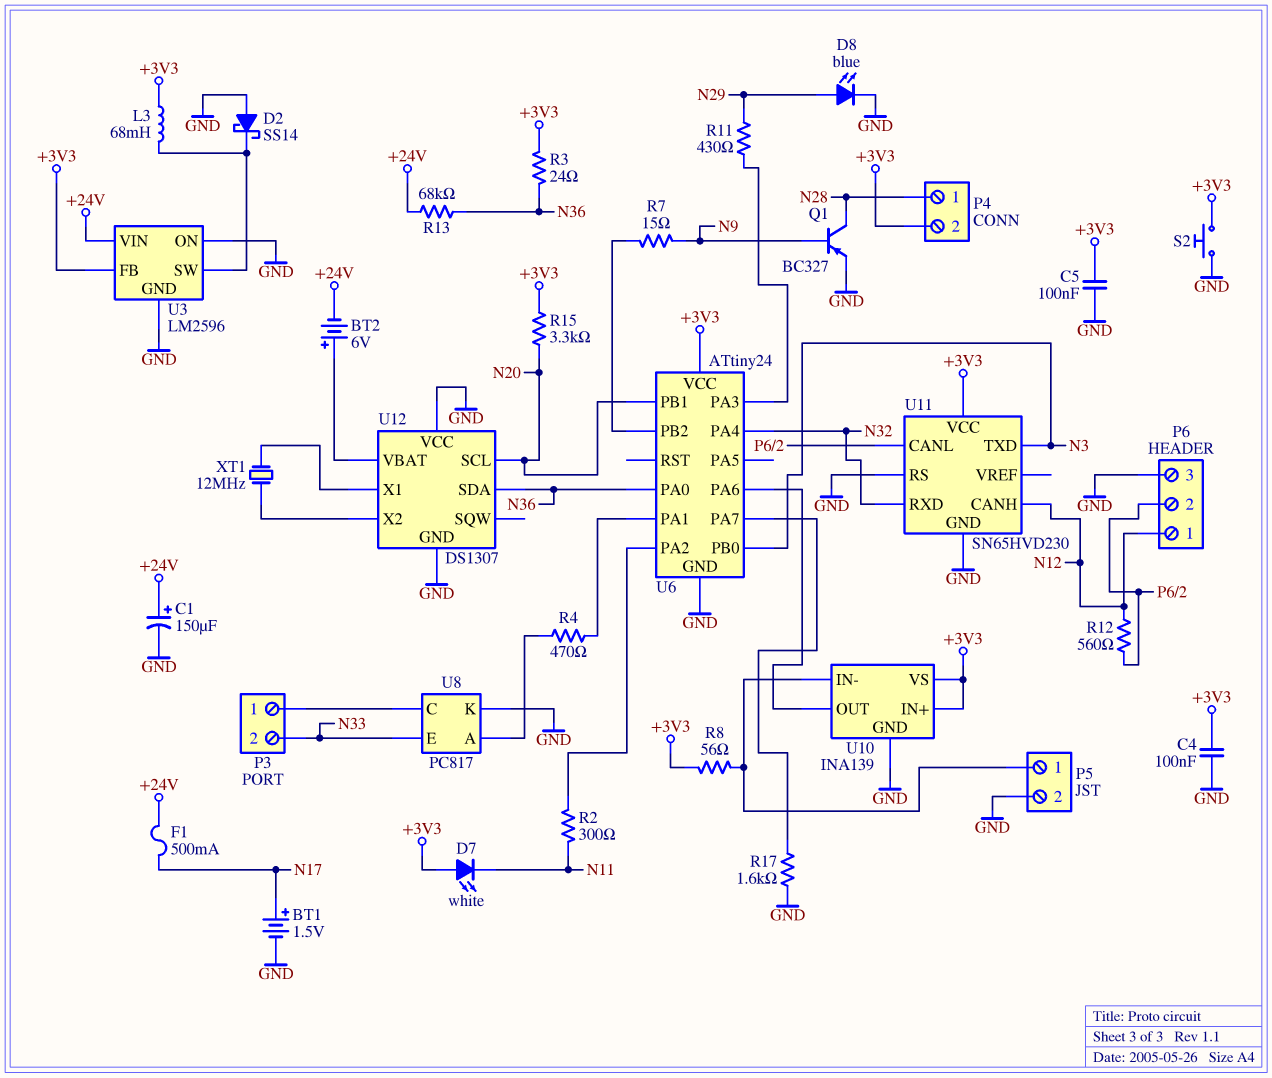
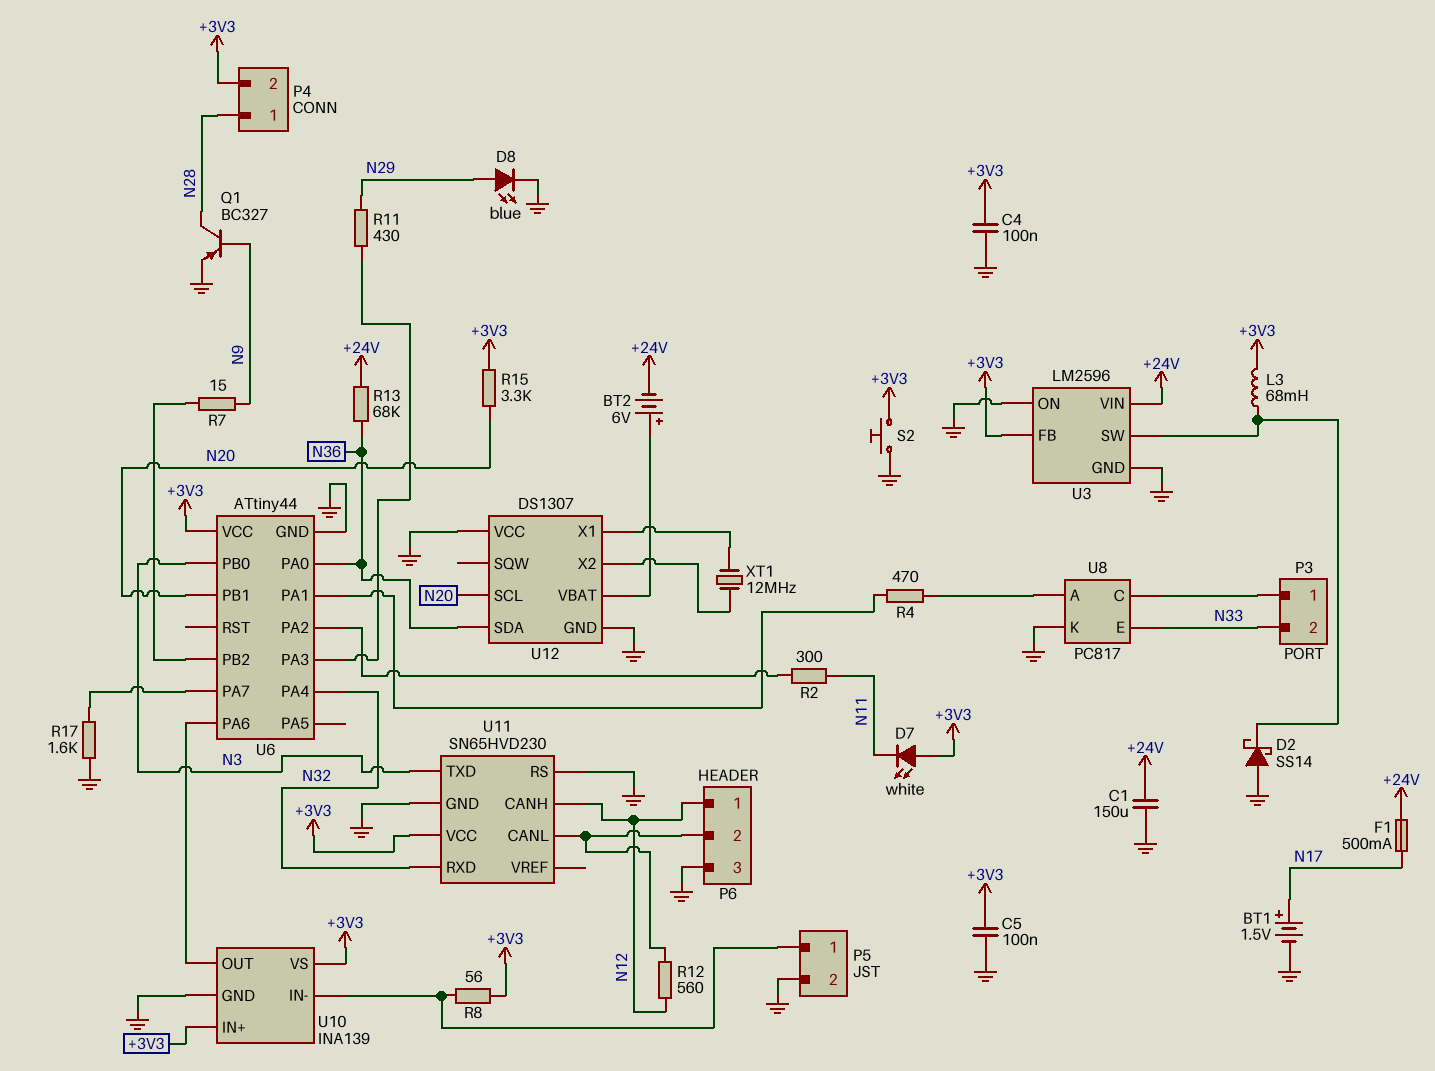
C1: 150uF (plus +24V, minus GND) -> 150uF (+24V, GND)
R3: 24 (+3V3, N36) -> none
U6: ATtiny24 -> ATtiny44

